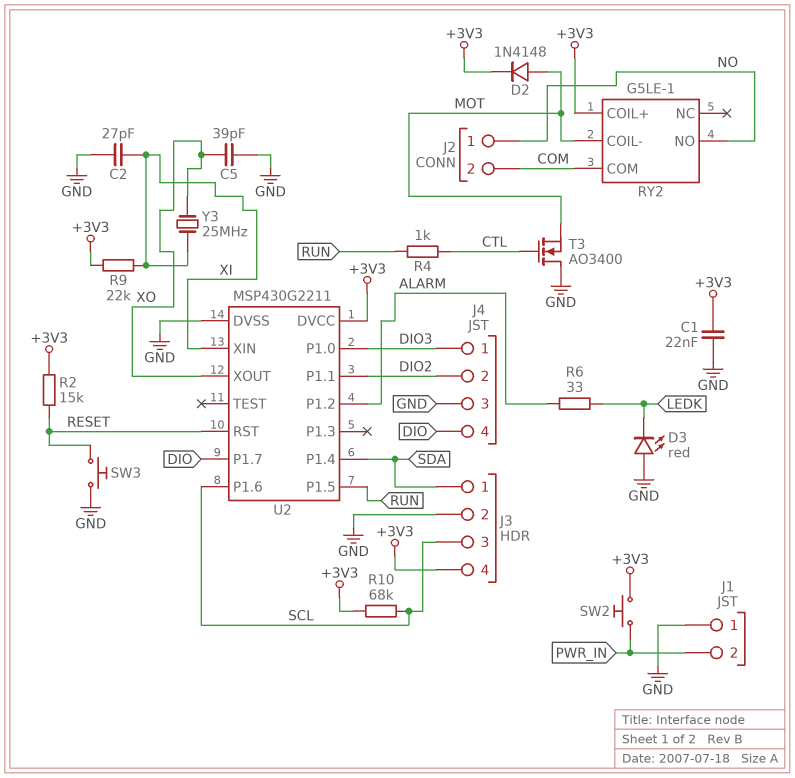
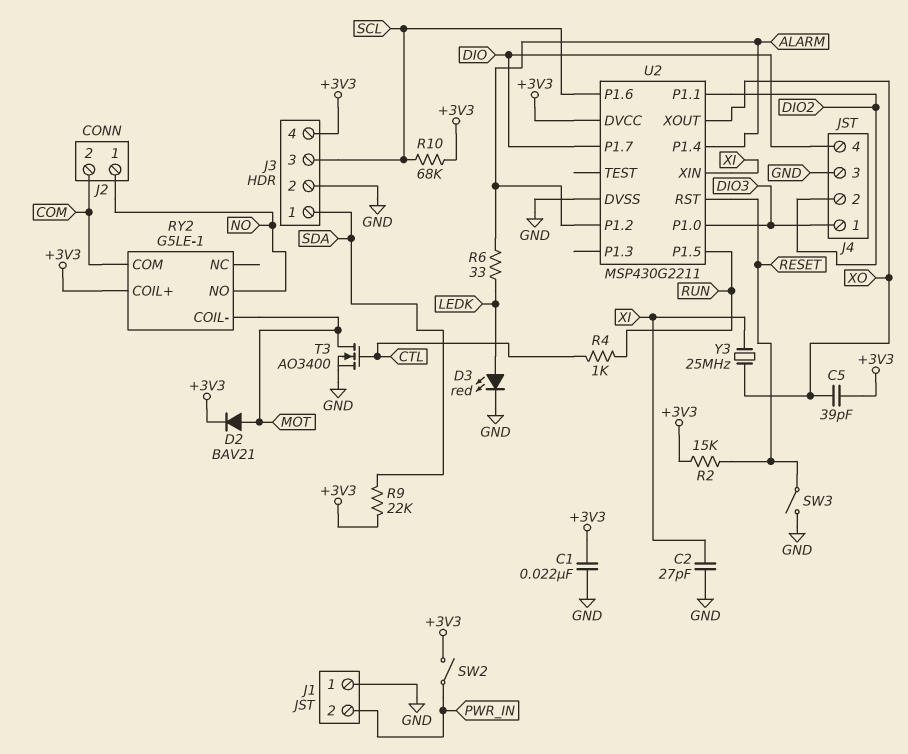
C5: 39pF (GND, XO) -> 39pF (+3V3, XO)
D2: diode 1N4148 (A MOT, K +3V3) -> diode BAV21 (A MOT, K +3V3)
D3: LED red (A GND, K LEDK) -> LED red (A LEDK, K GND)
R9: 22k (+3V3, XI) -> 22k (+3V3, SDA)
SW2: button (+3V3, PWR_IN) -> switch (+3V3, PWR_IN)
SW3: button (GND, RESET) -> switch (GND, RESET)
T3: NMOS AO3400 (G CTL, D GND, S MOT) -> NMOS AO3400 (G CTL, D MOT, S GND)
U2 pin P1.4: SDA -> ALARM

